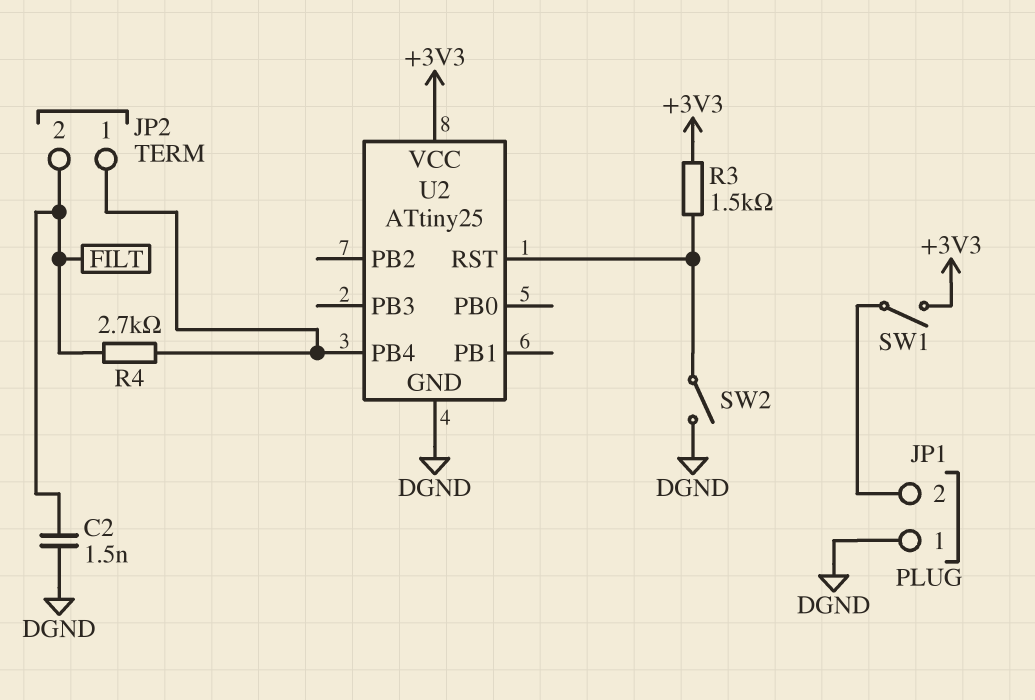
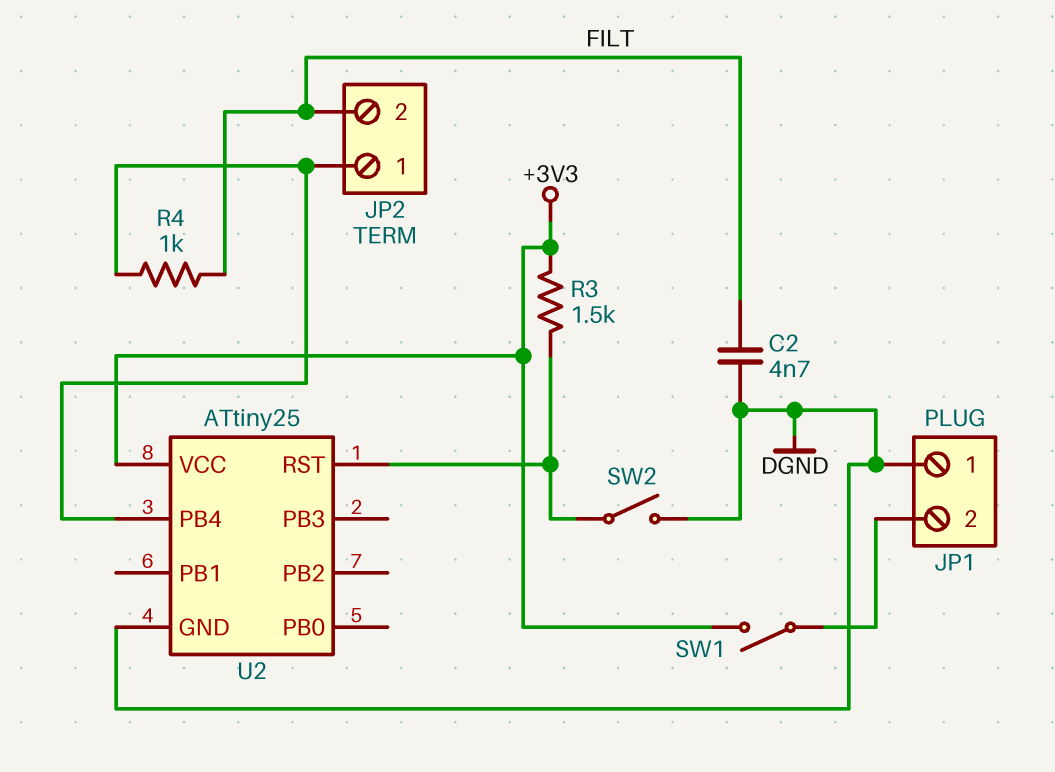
C2: 1.5nF (DGND, FILT) -> 4.7nF (DGND, FILT)
R4: 2.7k (FILT, JP2/1) -> 1k (FILT, JP2/1)

